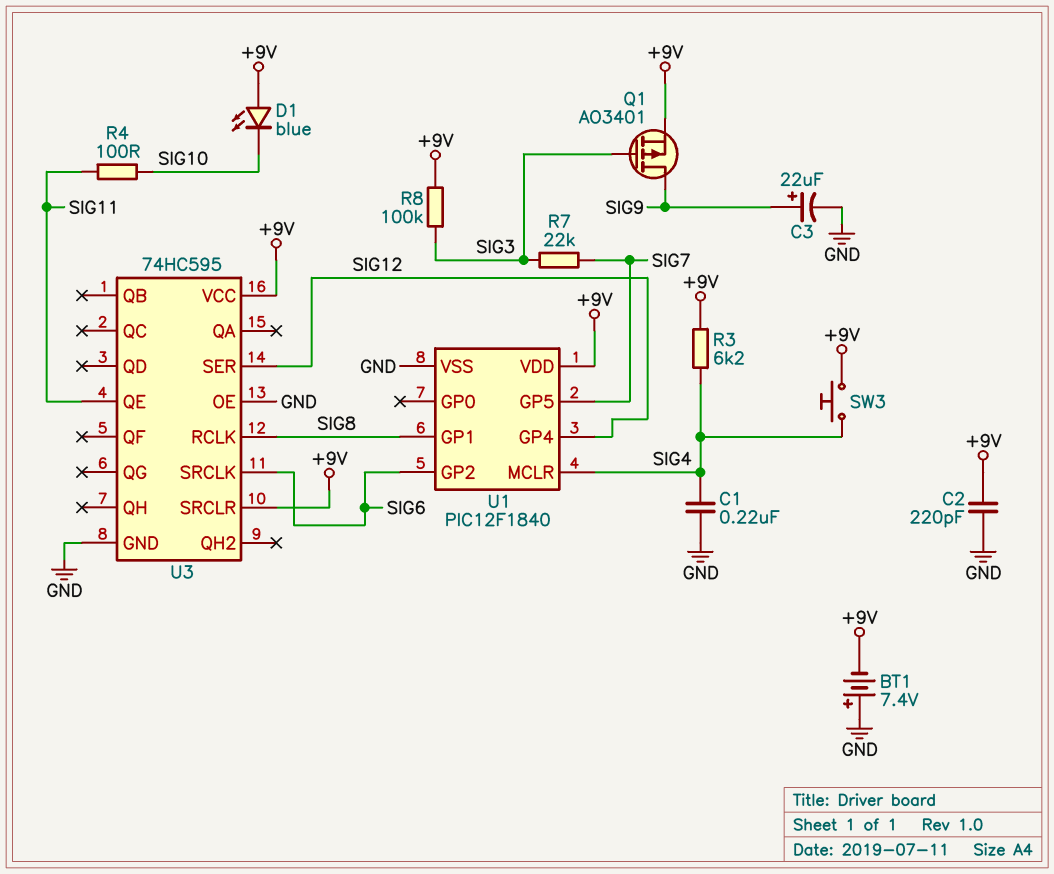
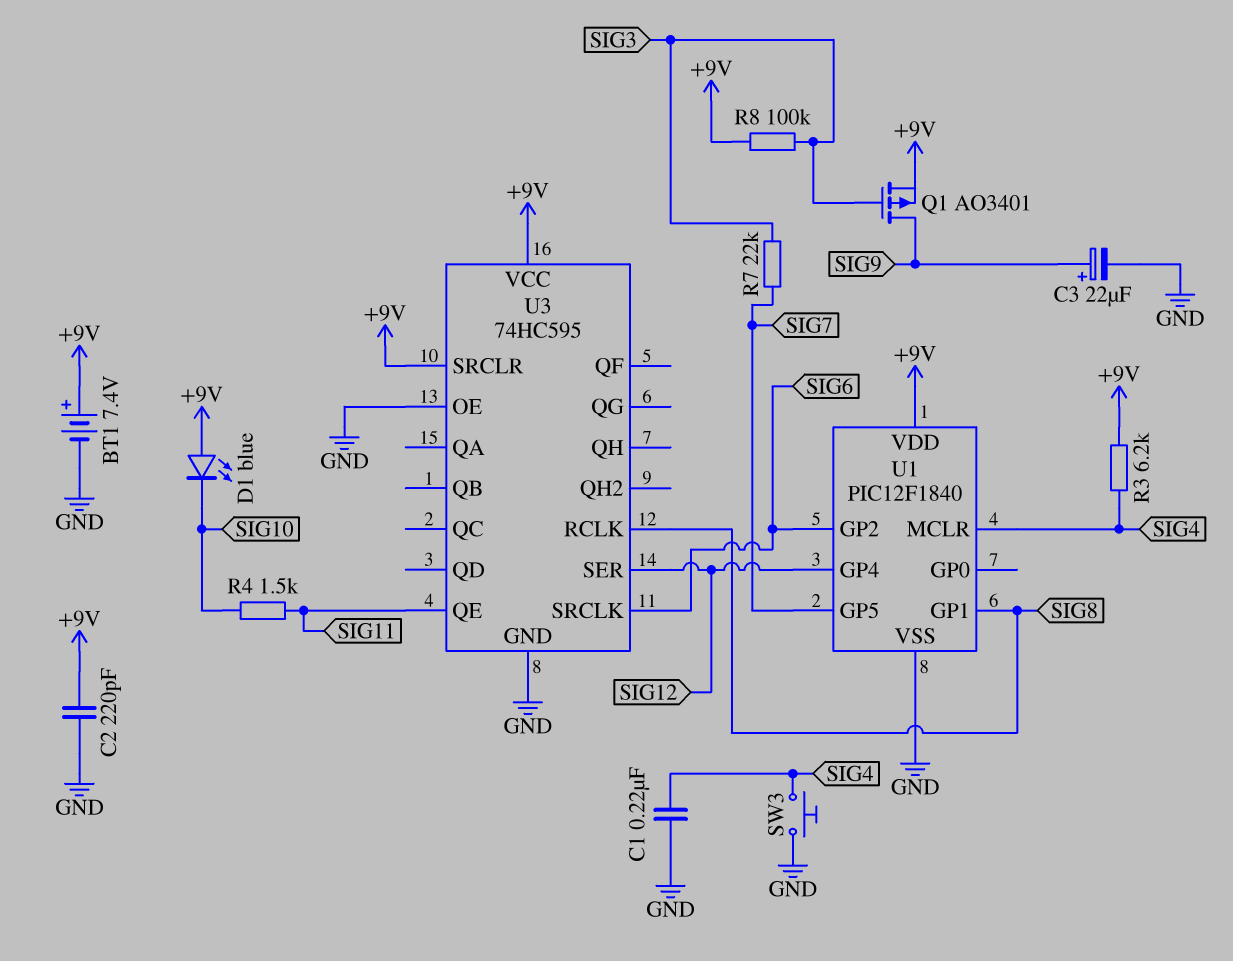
BT1: 7.4V (plus GND, minus +9V) -> 7.4V (plus +9V, minus GND)
R4: 100 (SIG10, SIG11) -> 1.5k (SIG10, SIG11)
SW3: button (+9V, SIG4) -> button (GND, SIG4)

